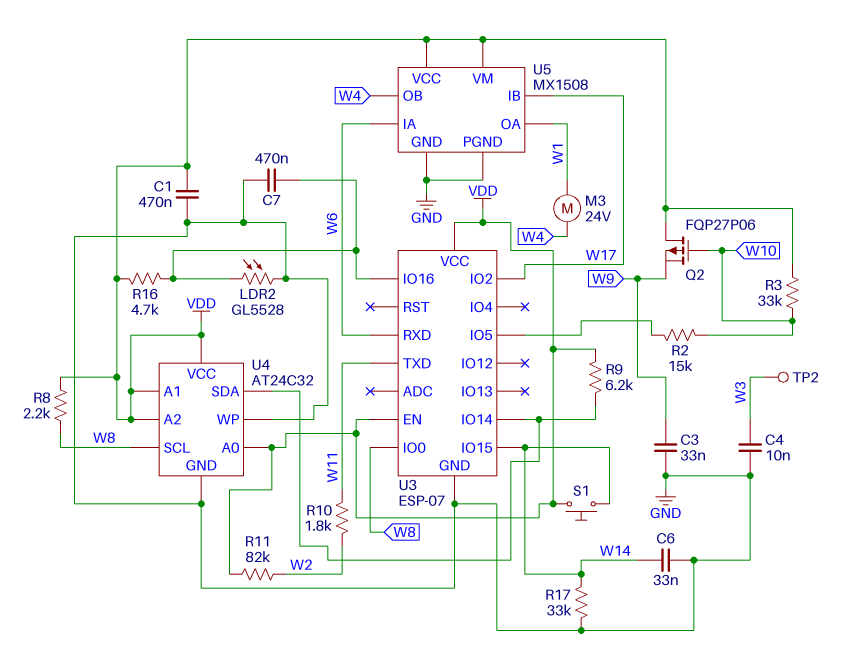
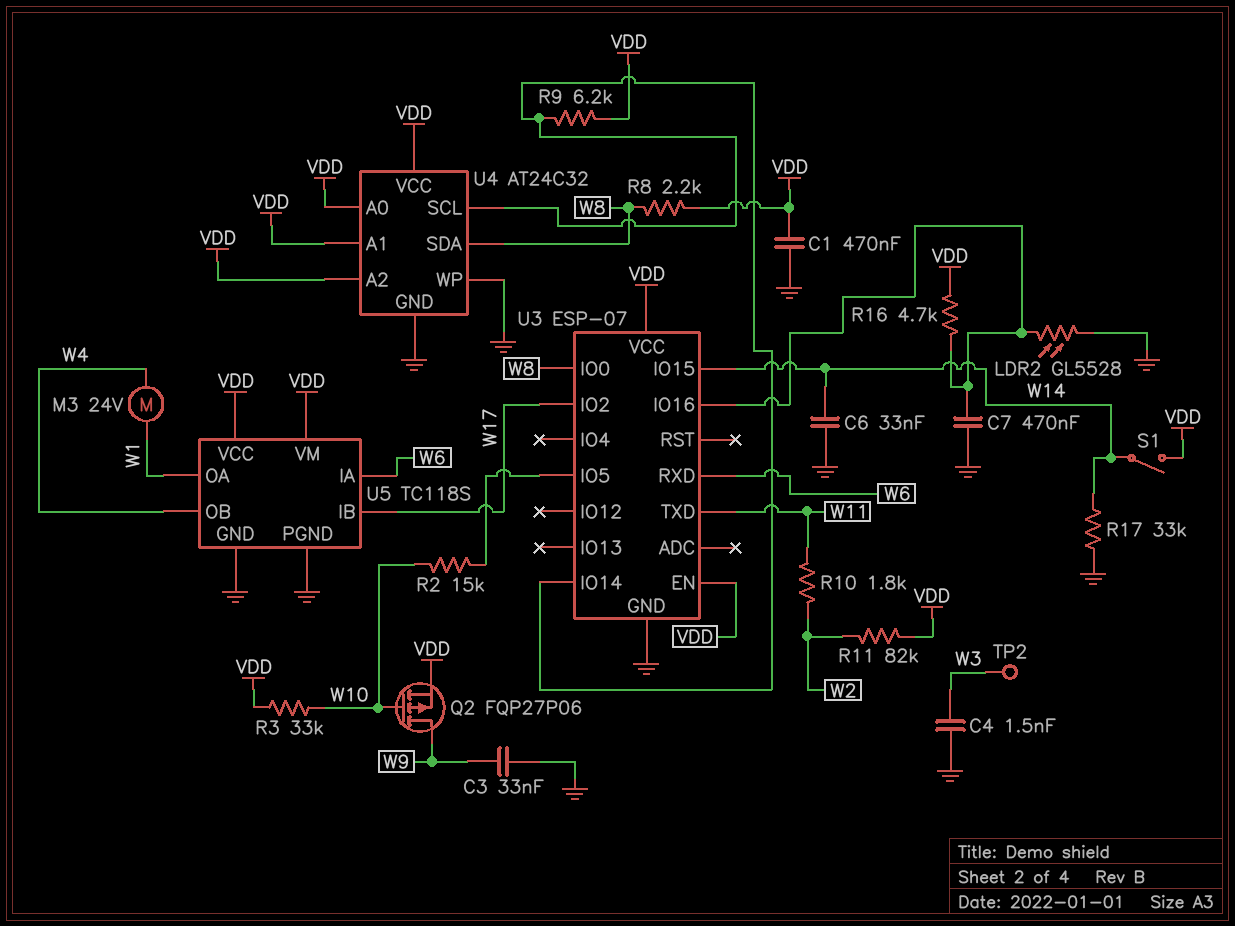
C4: 10nF (GND, W3) -> 1.5nF (GND, W3)
Q2: PMOS FQP27P06 (G W10, D VDD, S W9) -> PMOS FQP27P06 (G W10, D W9, S VDD)
S1: button (VDD, W14) -> switch (VDD, W14)
U4 pin SCL: W8 -> U3/IO14
U4 pin SDA: U3/IO14 -> W8
U5: MX1508 -> TC118S

